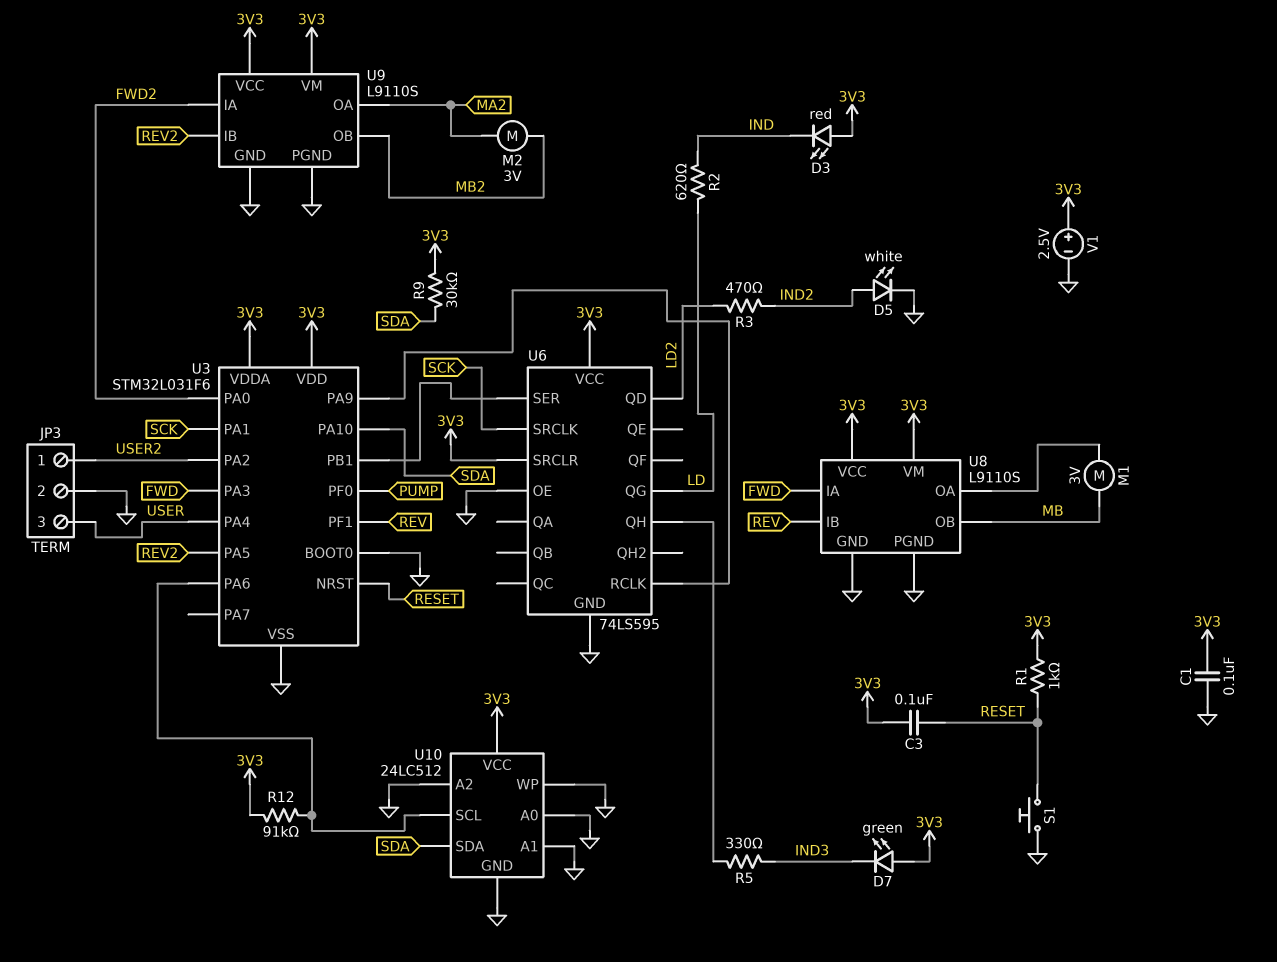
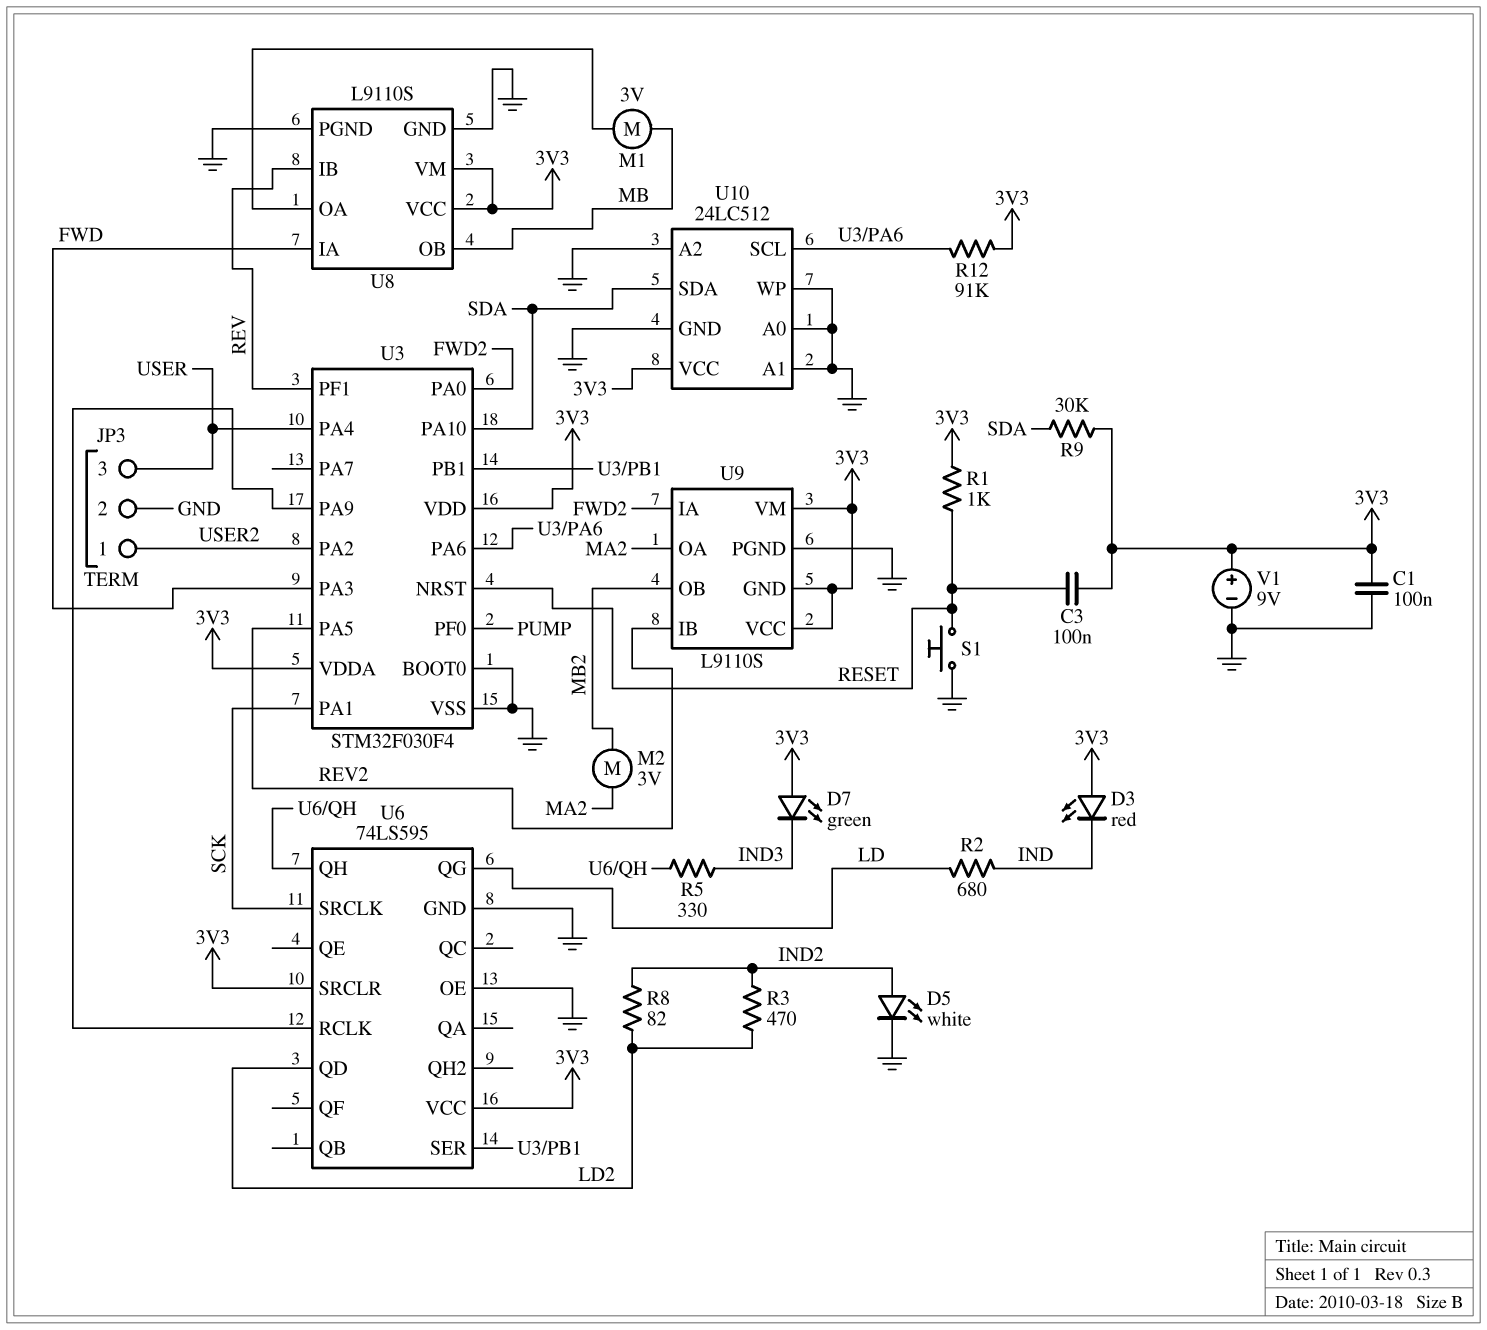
R2: 620 (IND, LD) -> 680 (IND, LD)
R8: none -> 82 (IND2, LD2)
U3: STM32L031F6 -> STM32F030F4
U9 pin GND: GND -> 3V3
V1: 2.5V (plus 3V3, minus GND) -> 9V (plus 3V3, minus GND)

